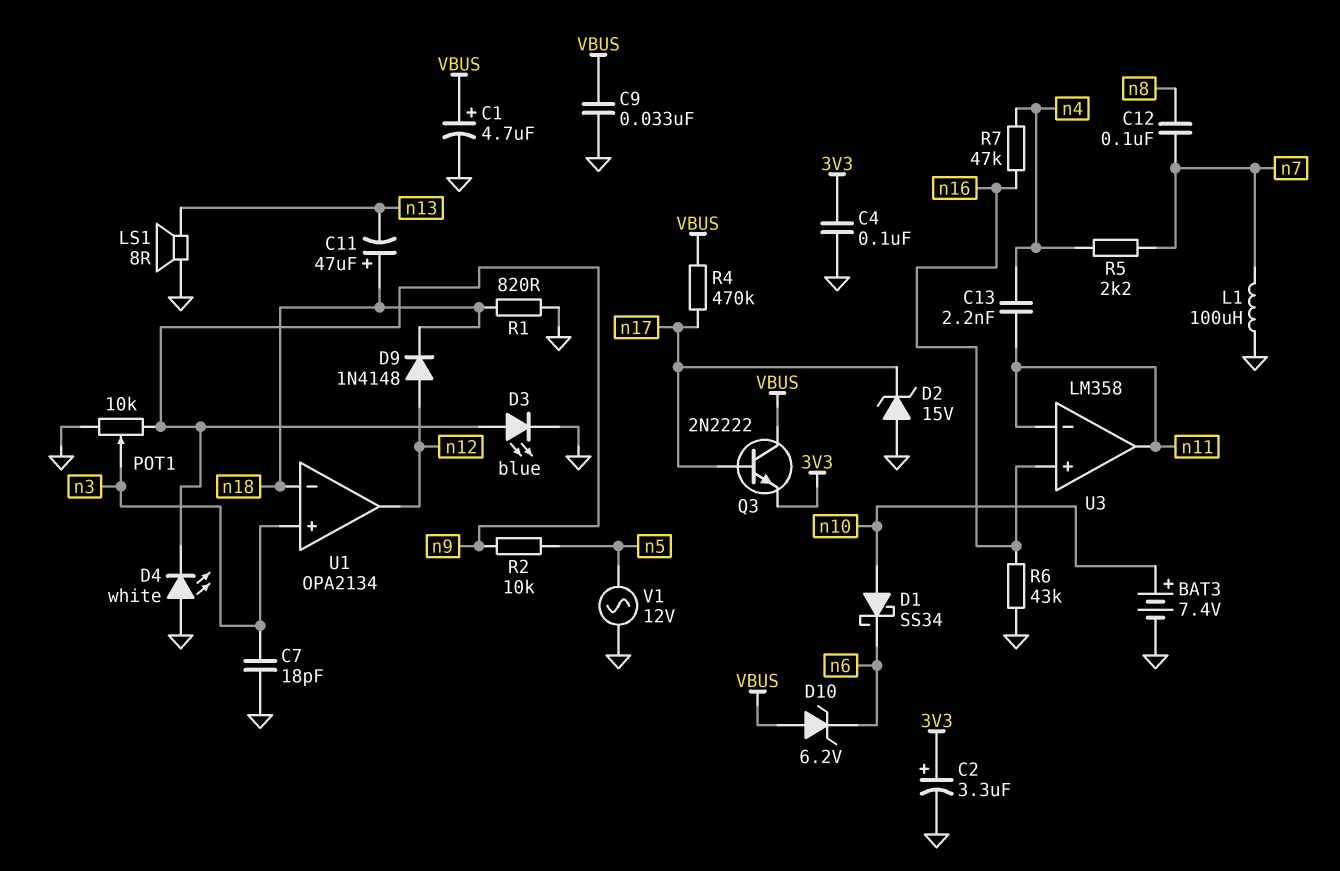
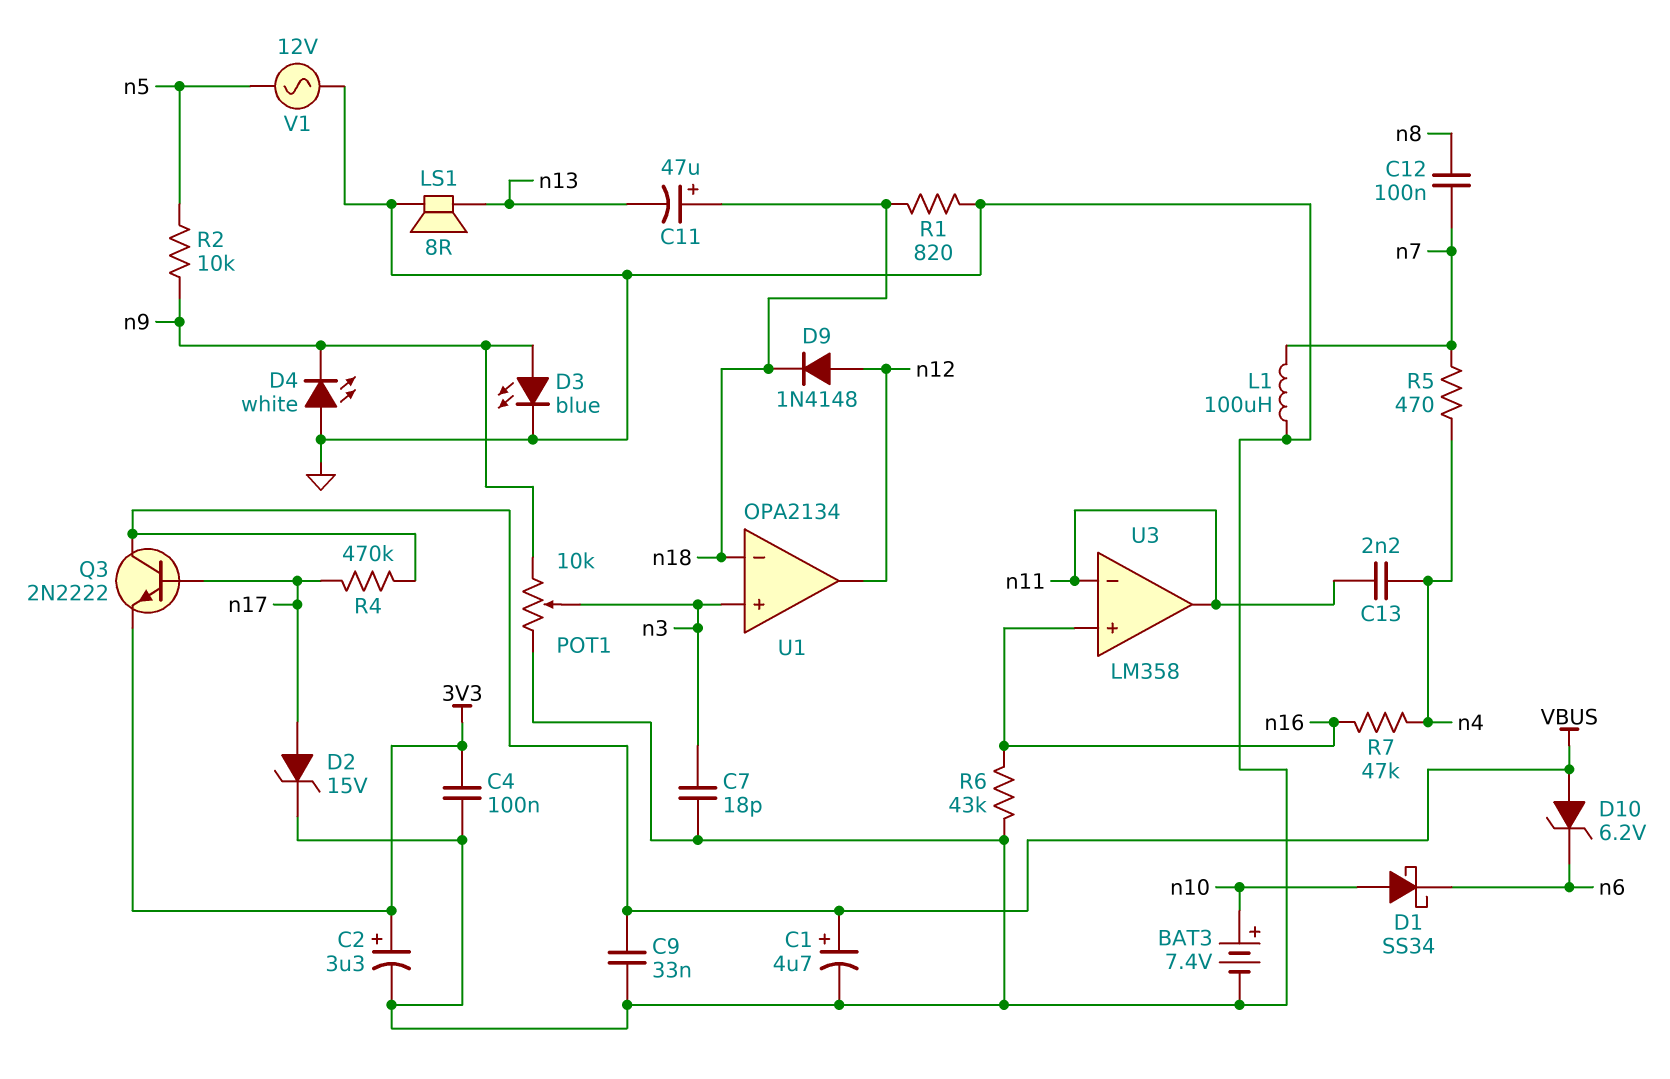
D2: zener 15V (A GND, K n17) -> zener 15V (A n17, K GND)
R5: 2.2k (n4, n7) -> 470 (n4, n7)

